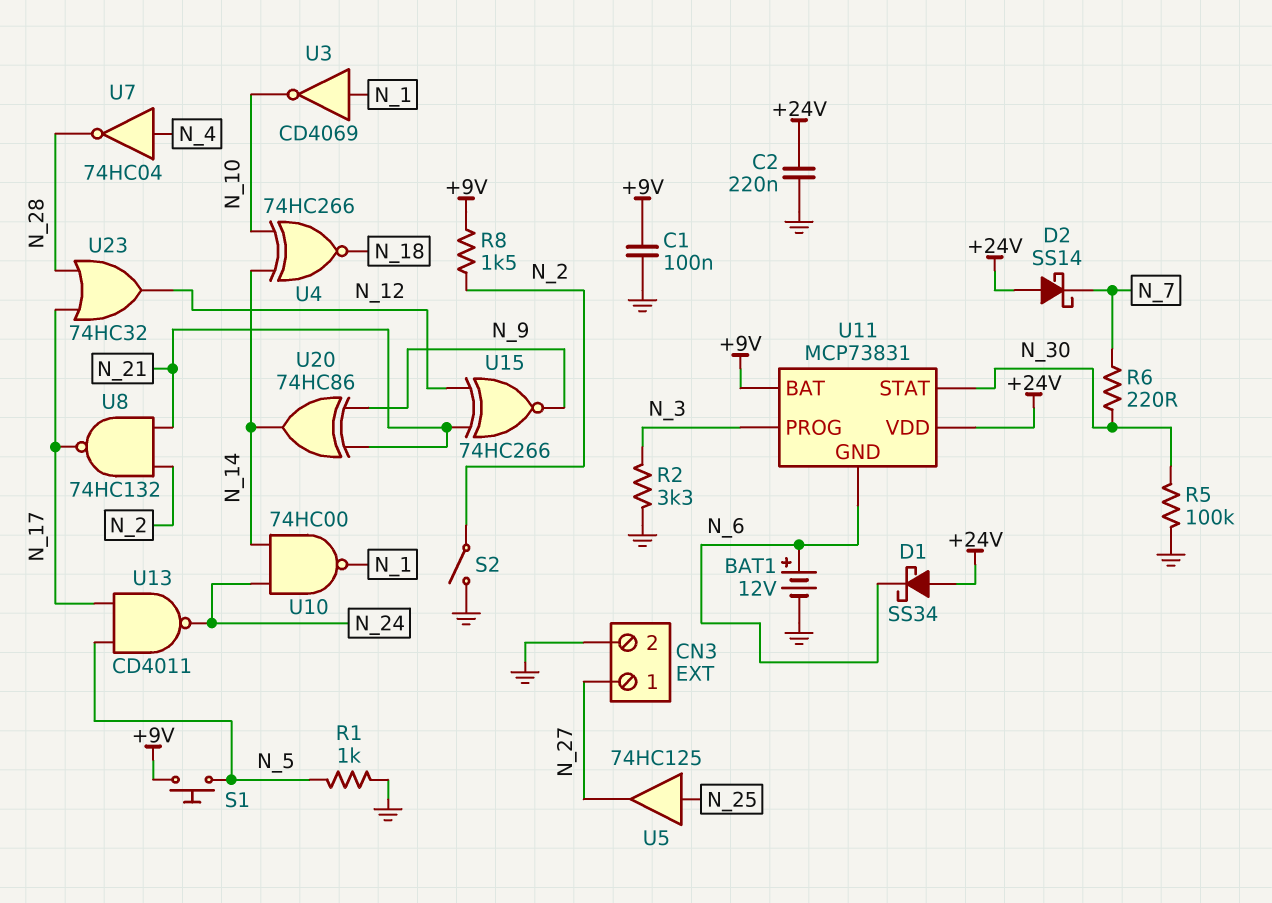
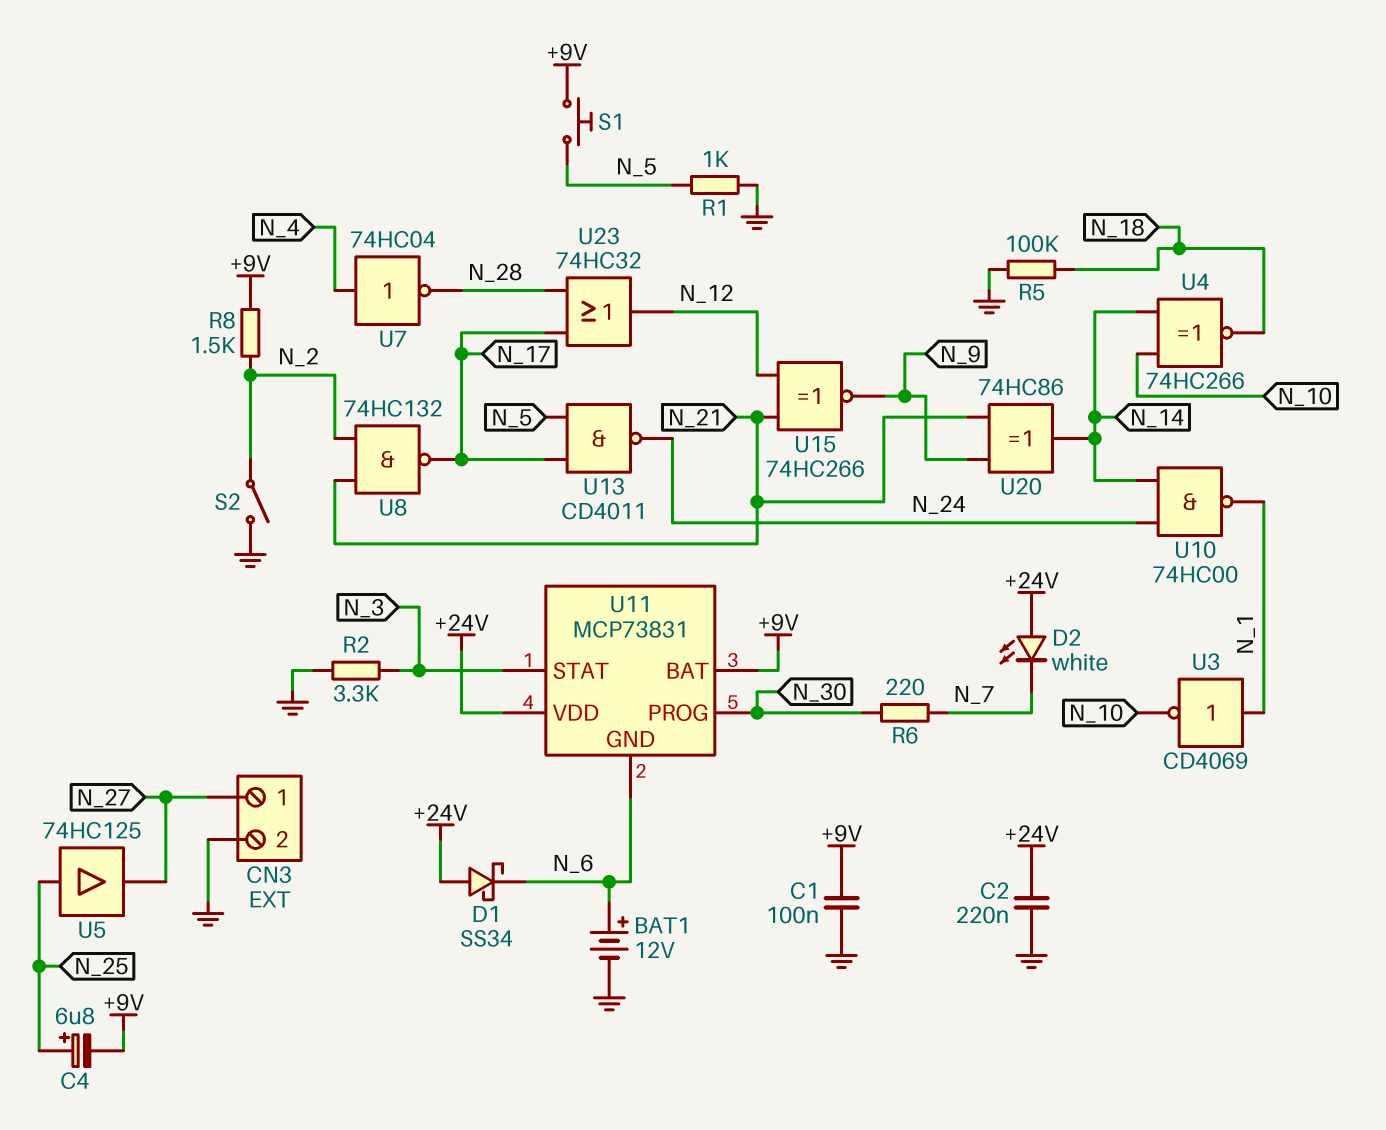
C4: none -> 6.8uF (plus N_25, minus +9V)
D2: schottky SS14 (A +24V, K N_7) -> LED white (A +24V, K N_7)
R5: 100k (GND, N_30) -> 100k (GND, N_18)
U11 pin PROG: N_3 -> N_30
U11 pin STAT: N_30 -> N_3

